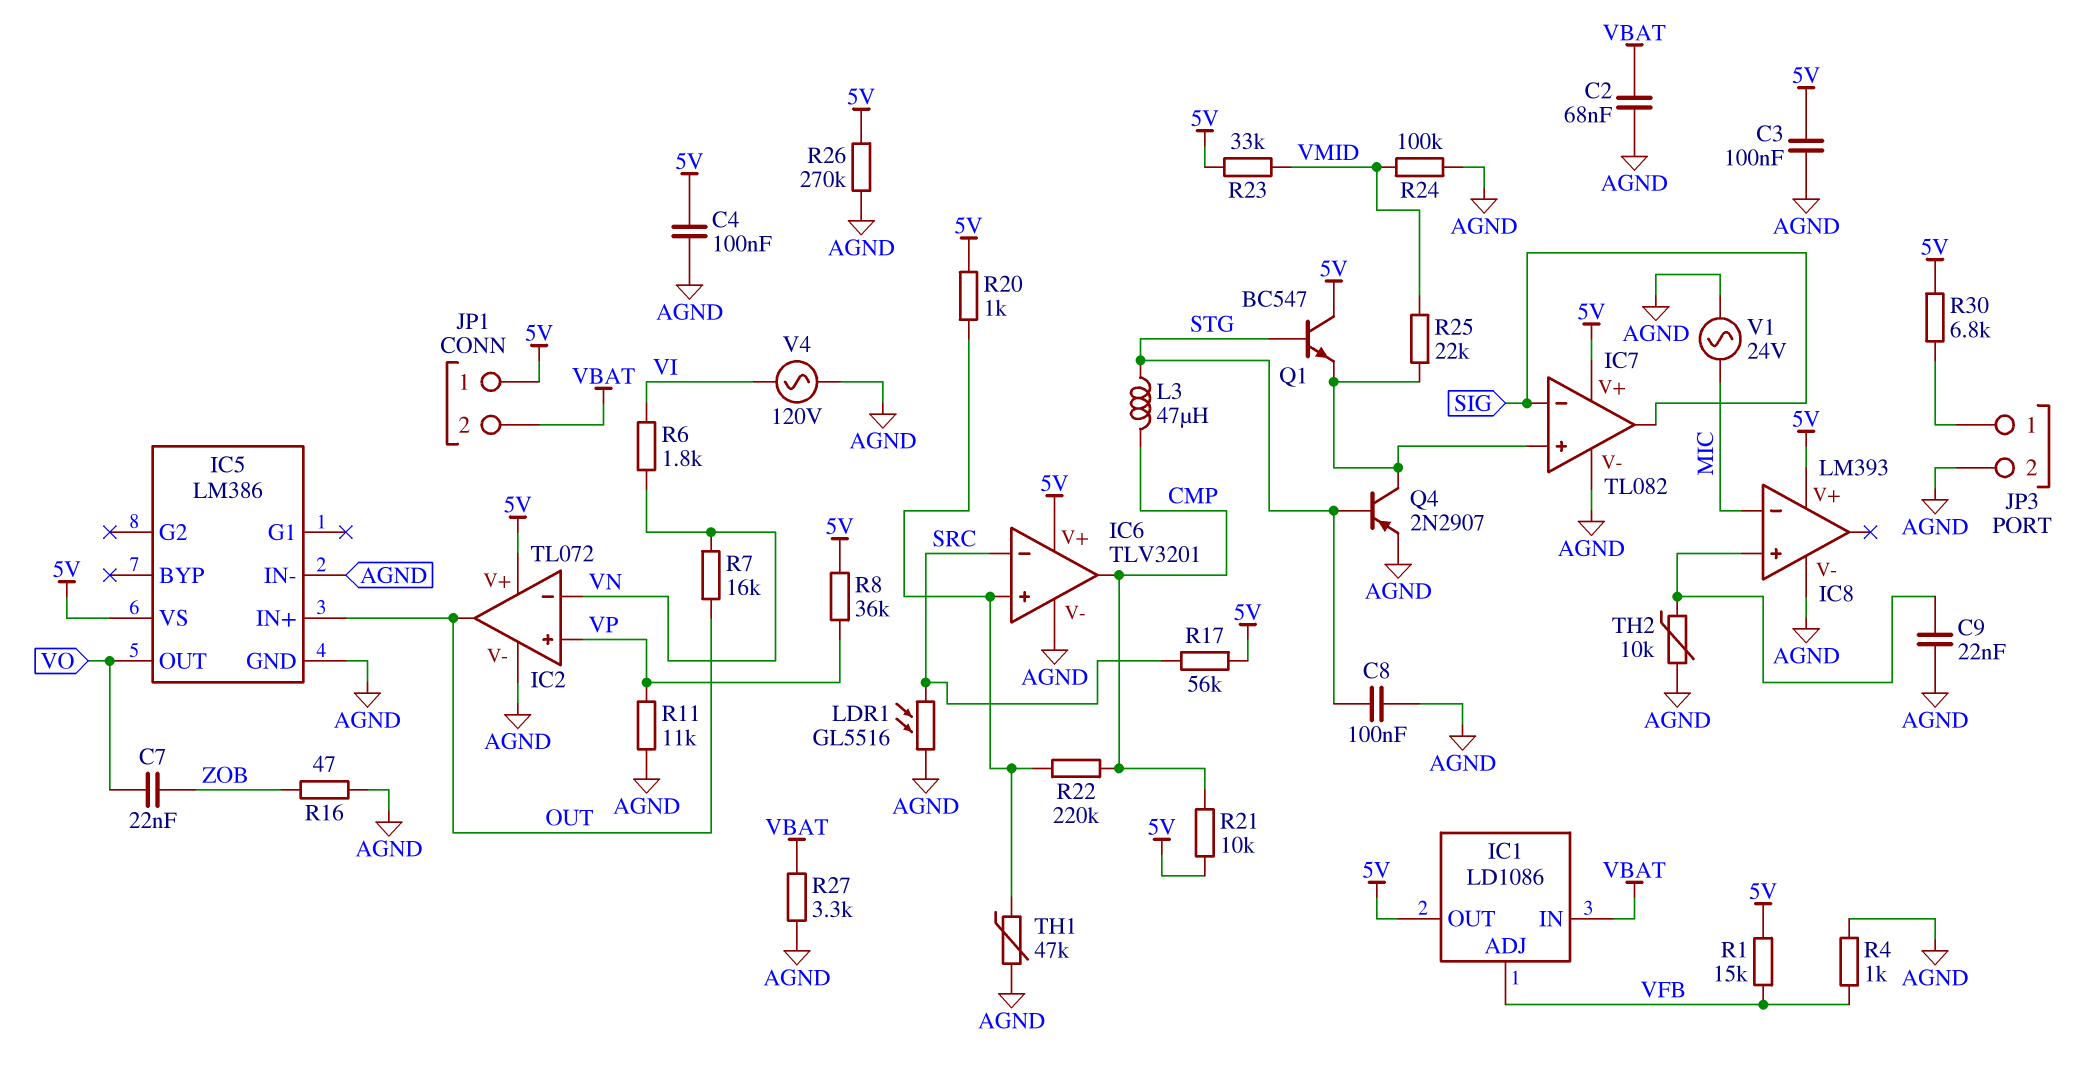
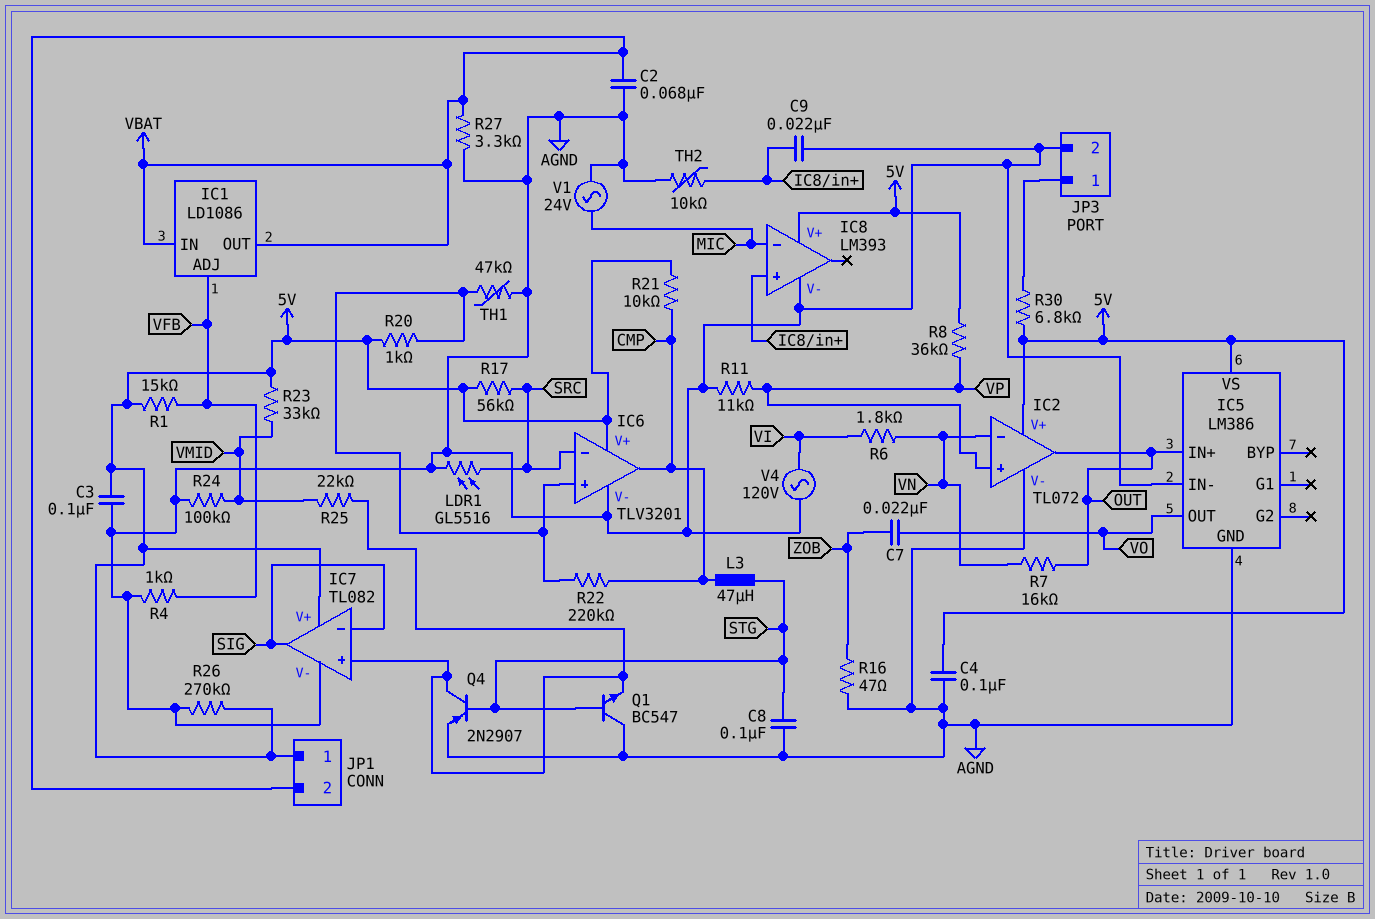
IC1 pin OUT: 5V -> VBAT
Q1: NPN BC547 (B STG, C 5V, E IC7/in+) -> NPN BC547 (B STG, C AGND, E IC7/in+)

